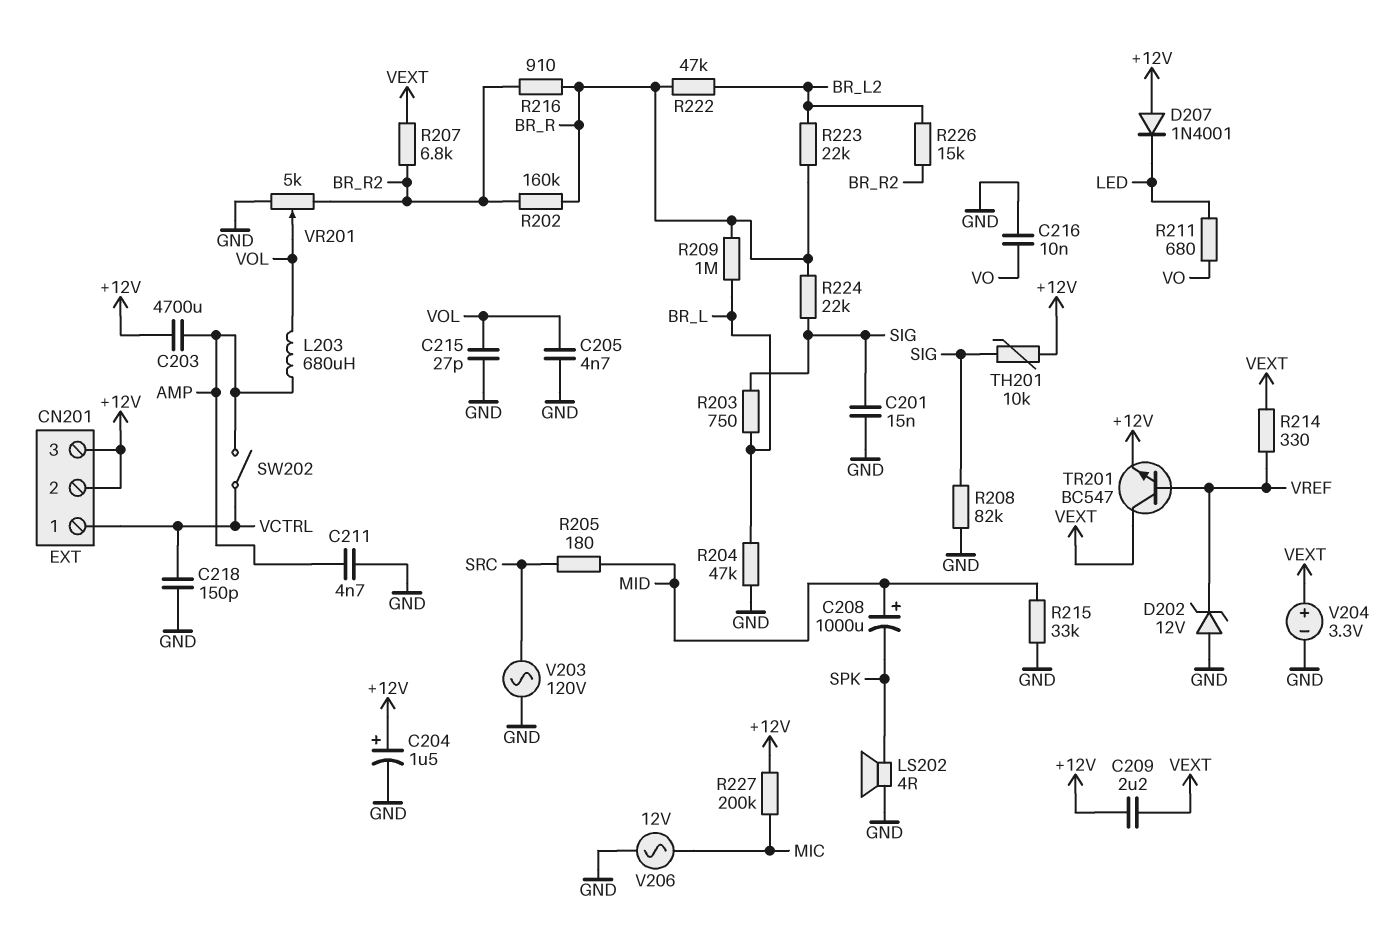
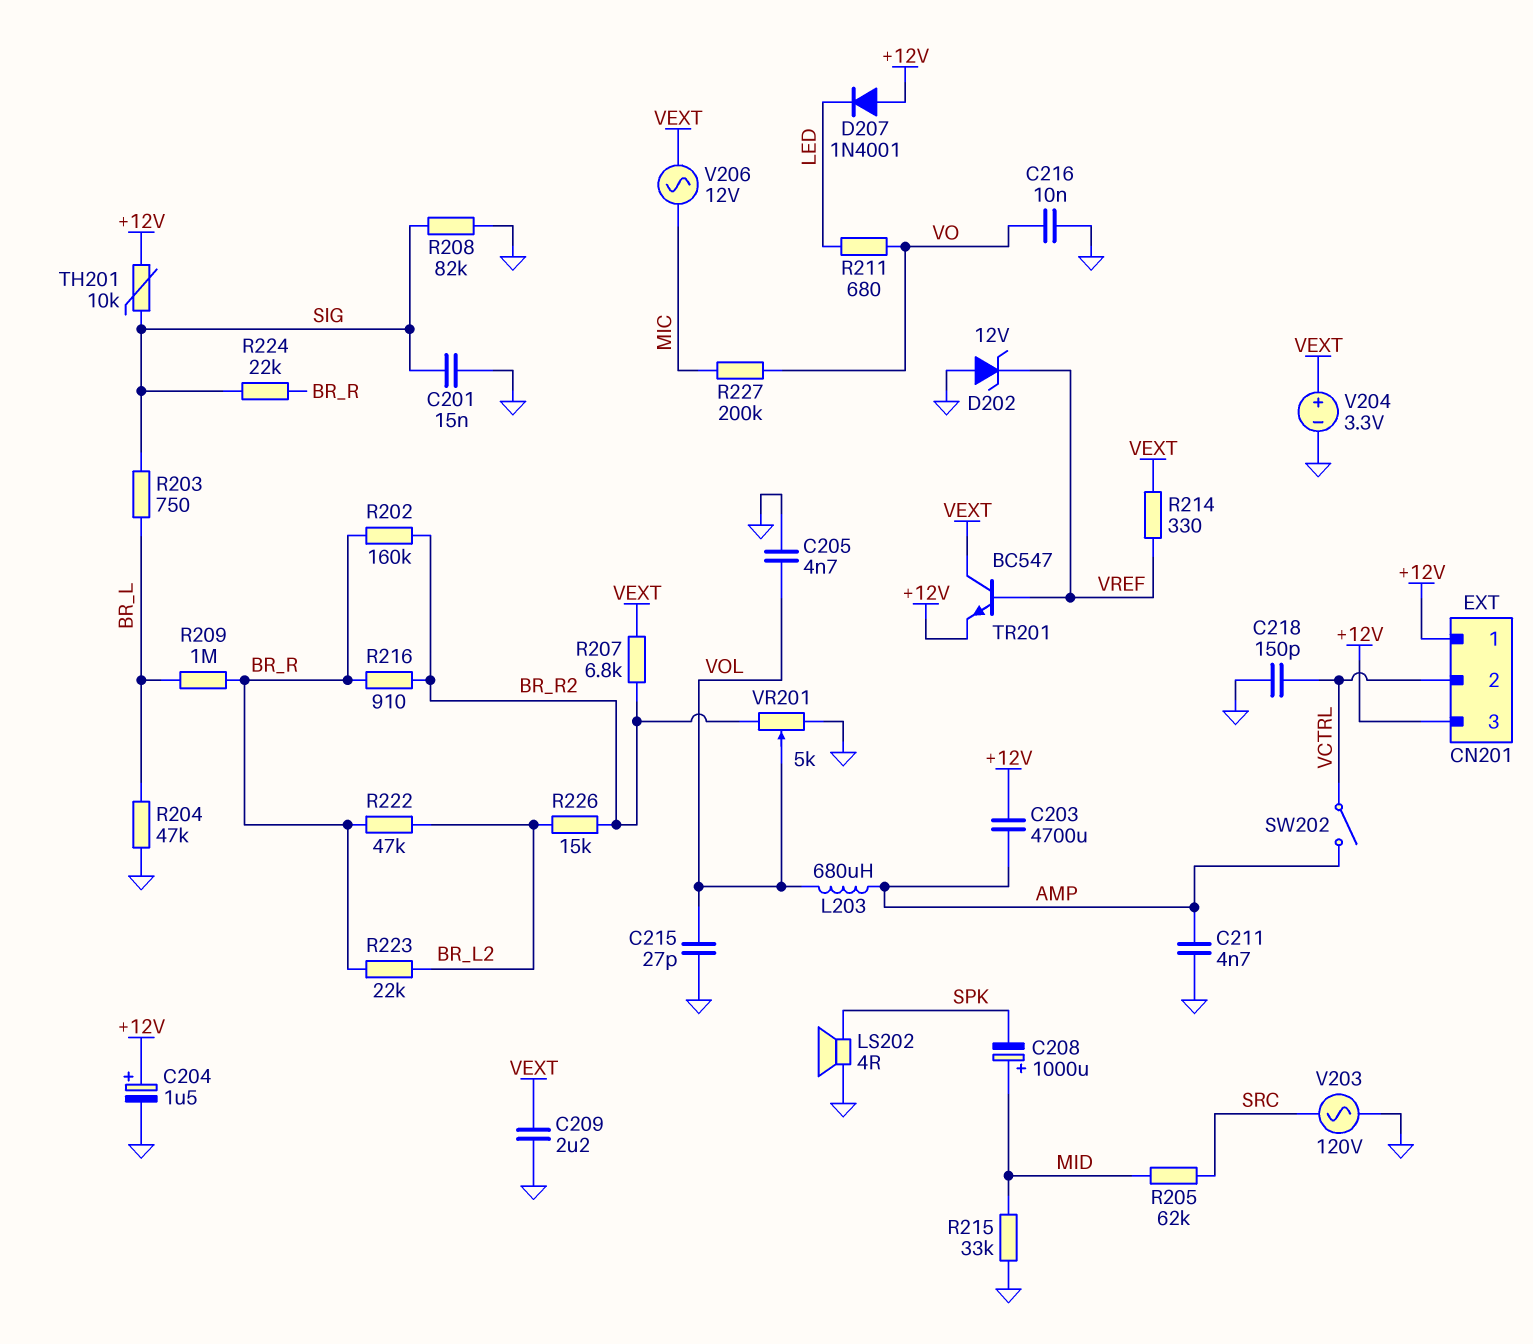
C209: 2.2uF (+12V, VEXT) -> 2.2uF (GND, VEXT)
CN201 pin 1: VCTRL -> +12V
CN201 pin 2: +12V -> VCTRL
R205: 180 (MID, SRC) -> 62k (MID, SRC)
R227: 200k (+12V, MIC) -> 200k (MIC, VO)
V206: AC 12V (GND, MIC) -> AC 12V (MIC, VEXT)

